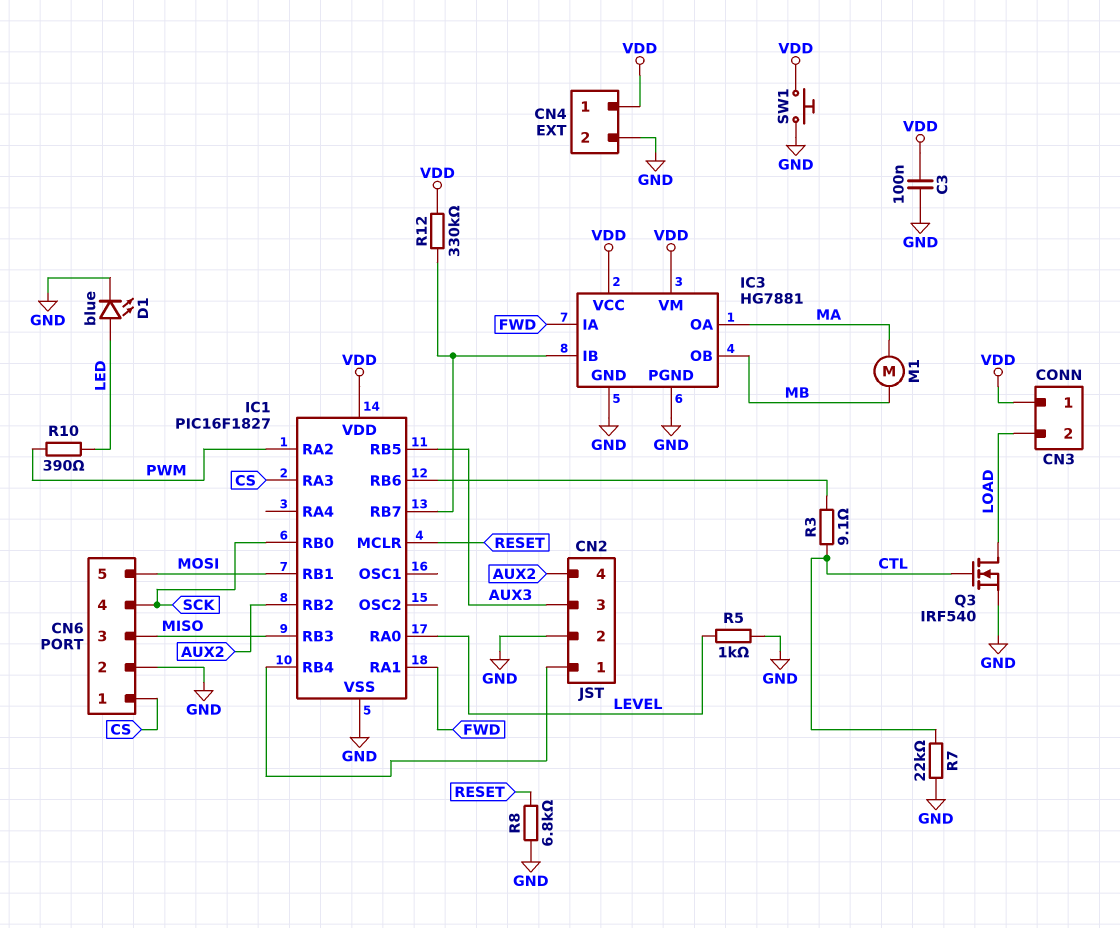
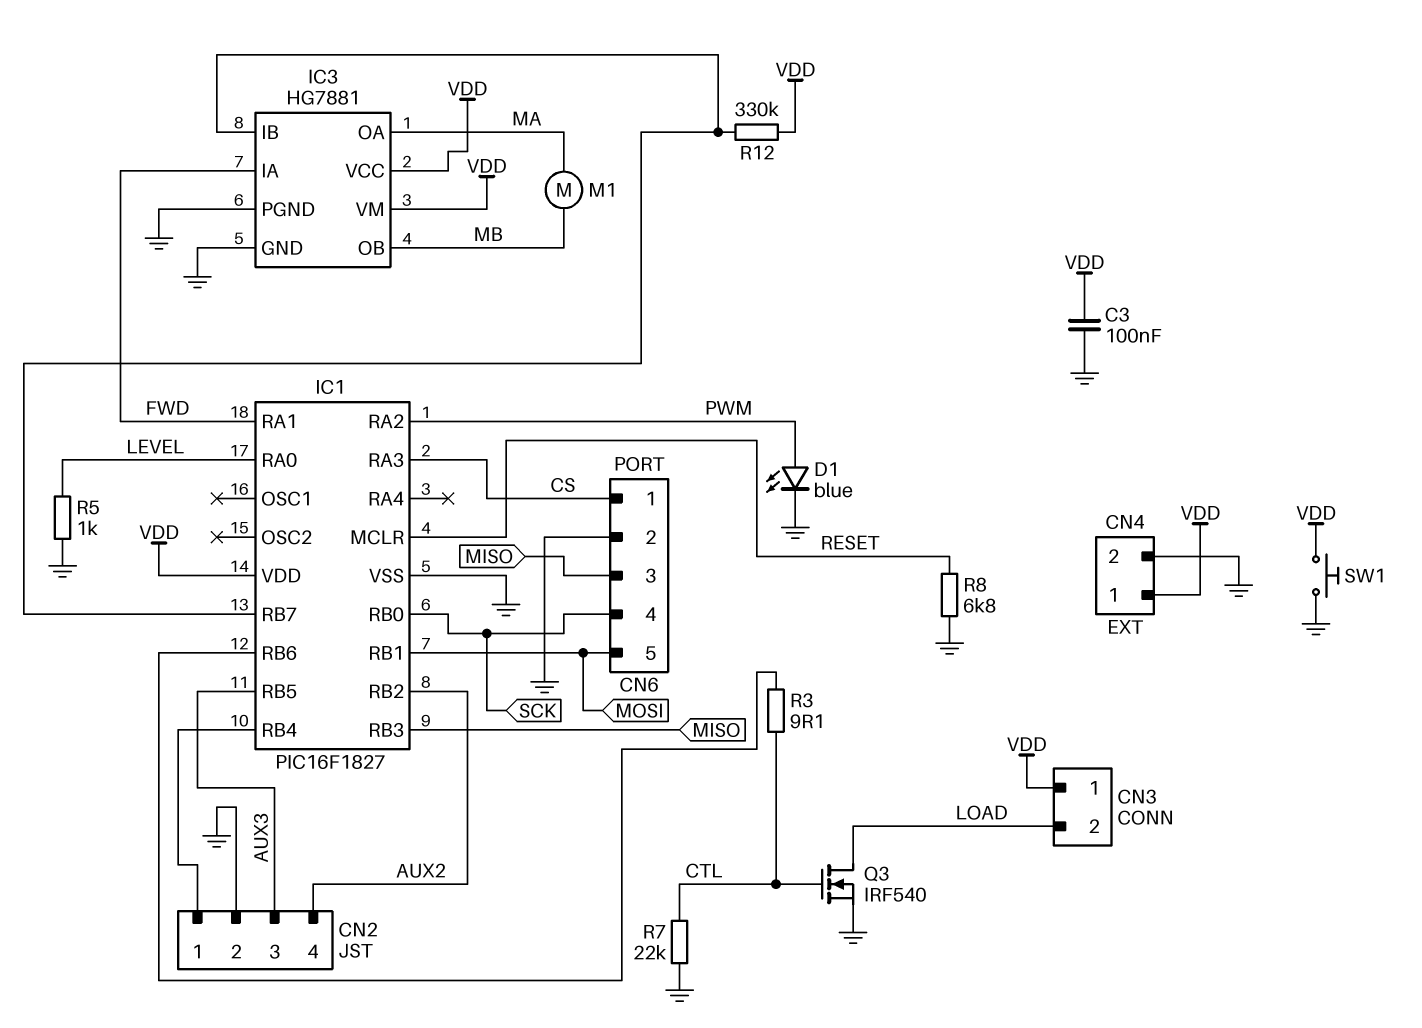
D1: LED blue (A LED, K GND) -> LED blue (A PWM, K GND)
R10: 390 (LED, PWM) -> none

